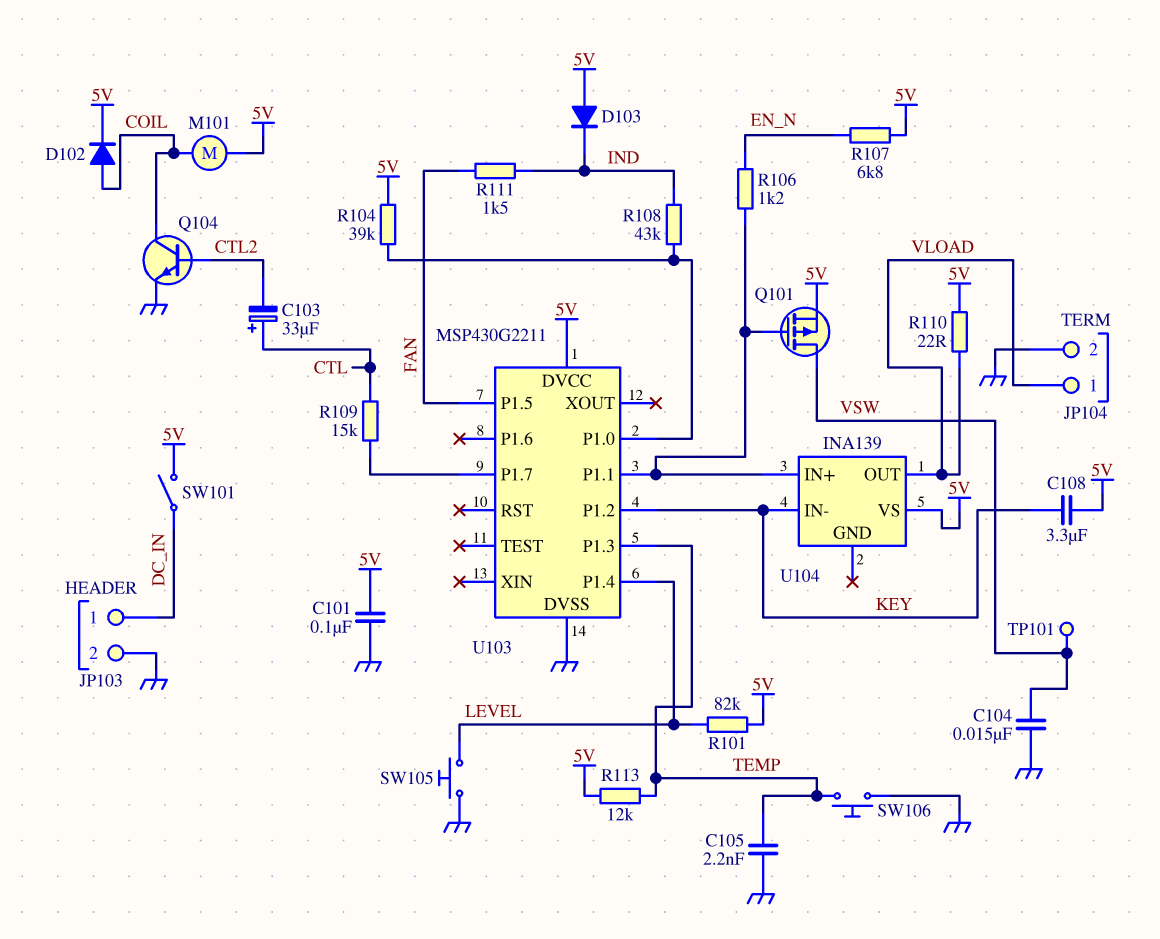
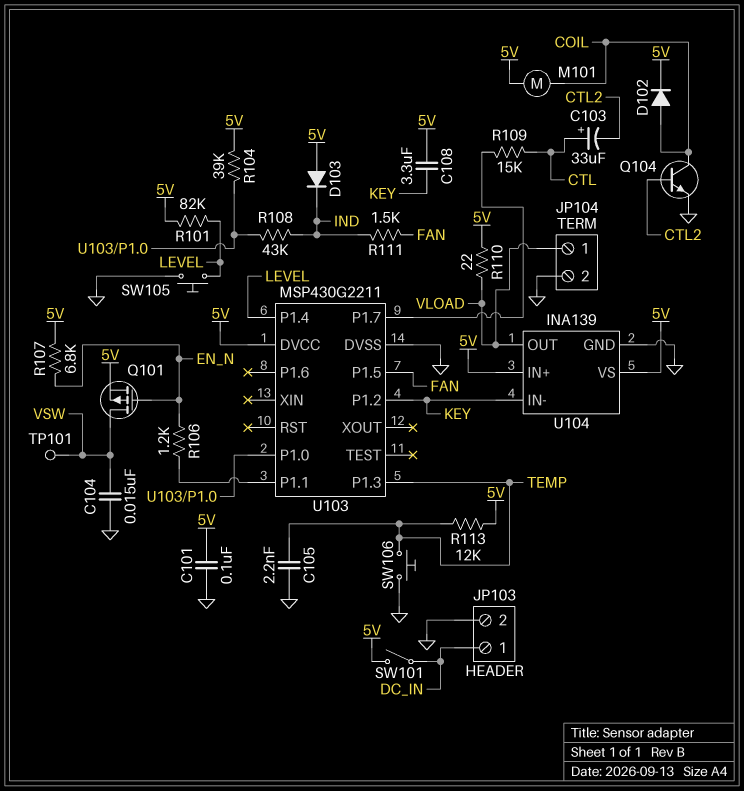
Q101: PMOS (G U103/P1.1, D VSW, S 5V) -> PMOS (G EN_N, D VSW, S 5V)
U104 pin GND: none -> GND
U104 pin IN+: U103/P1.1 -> 5V

